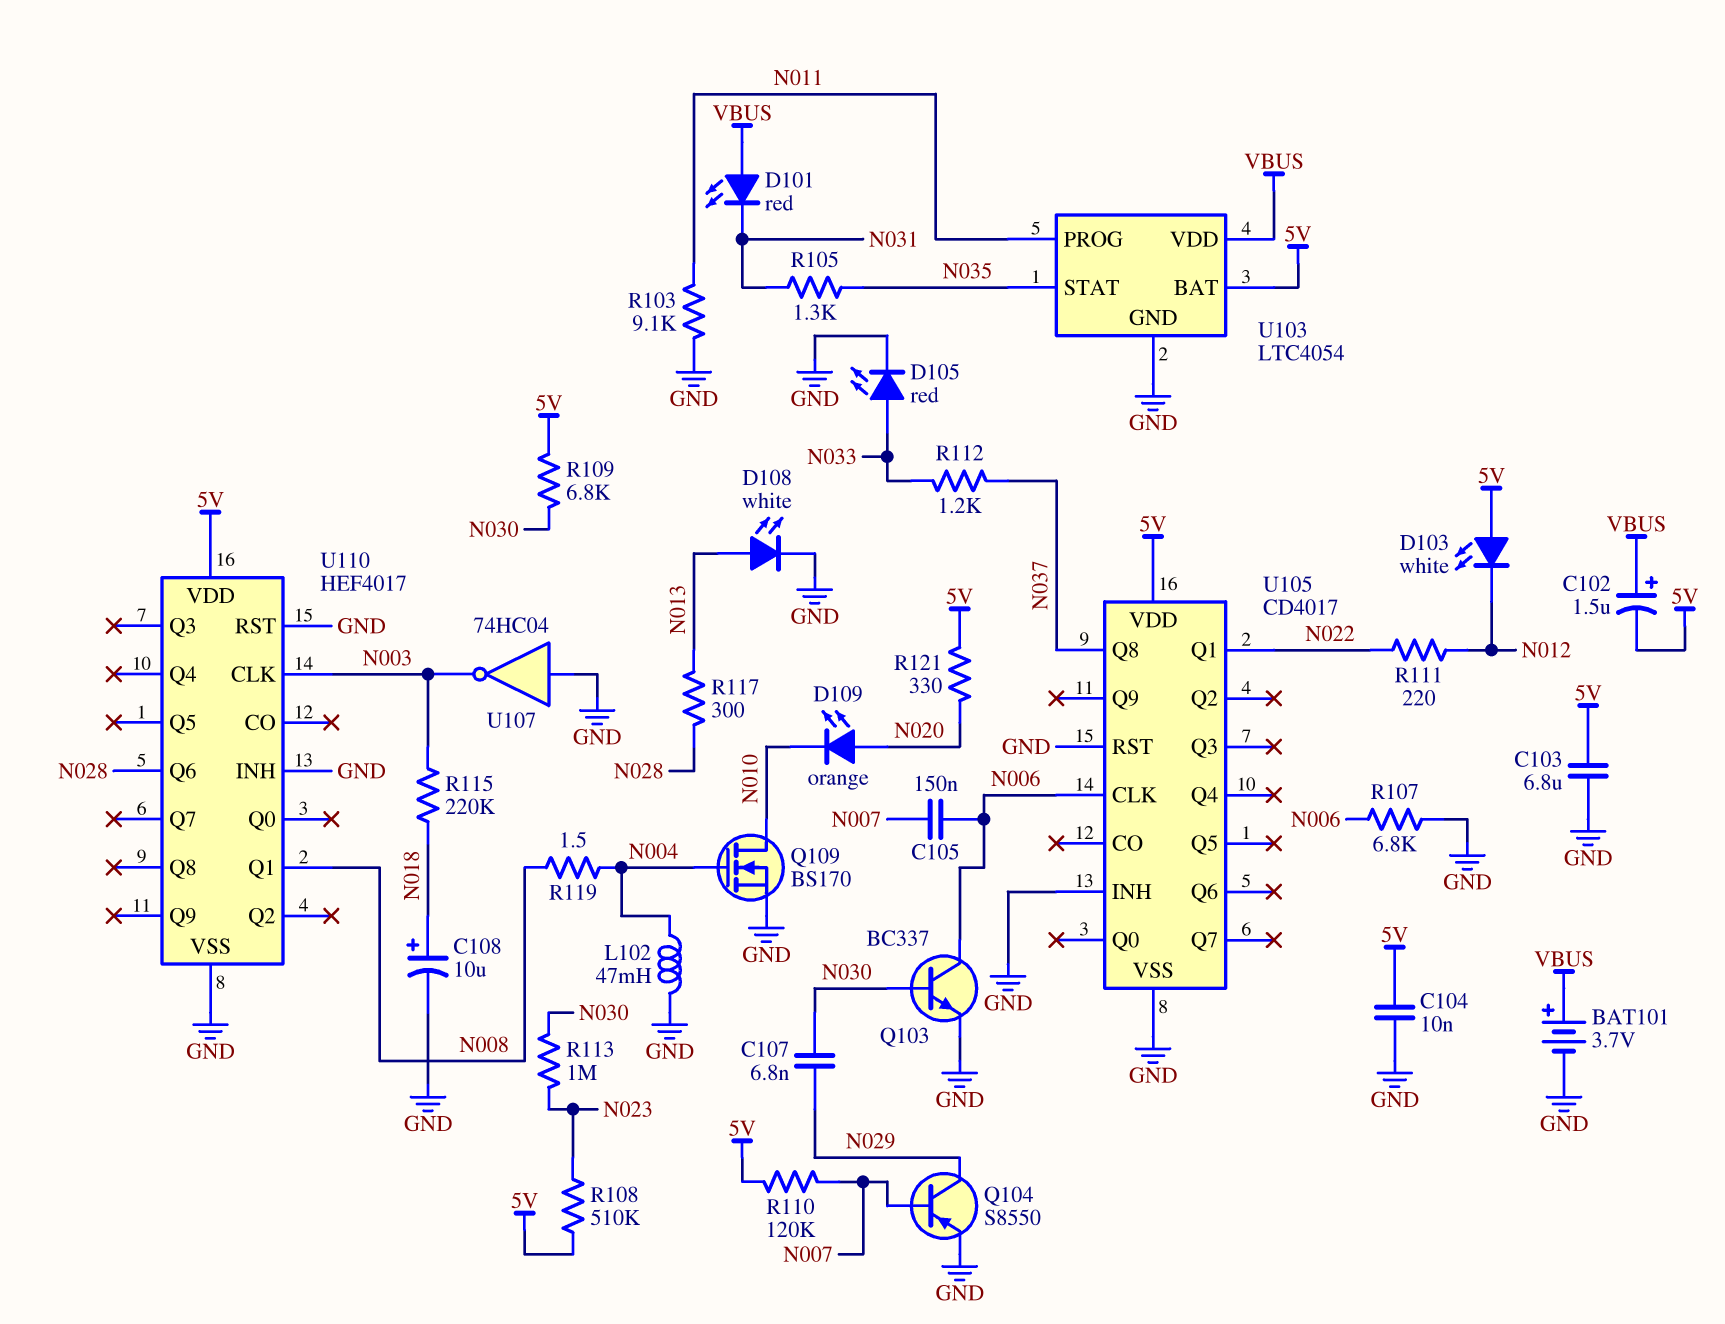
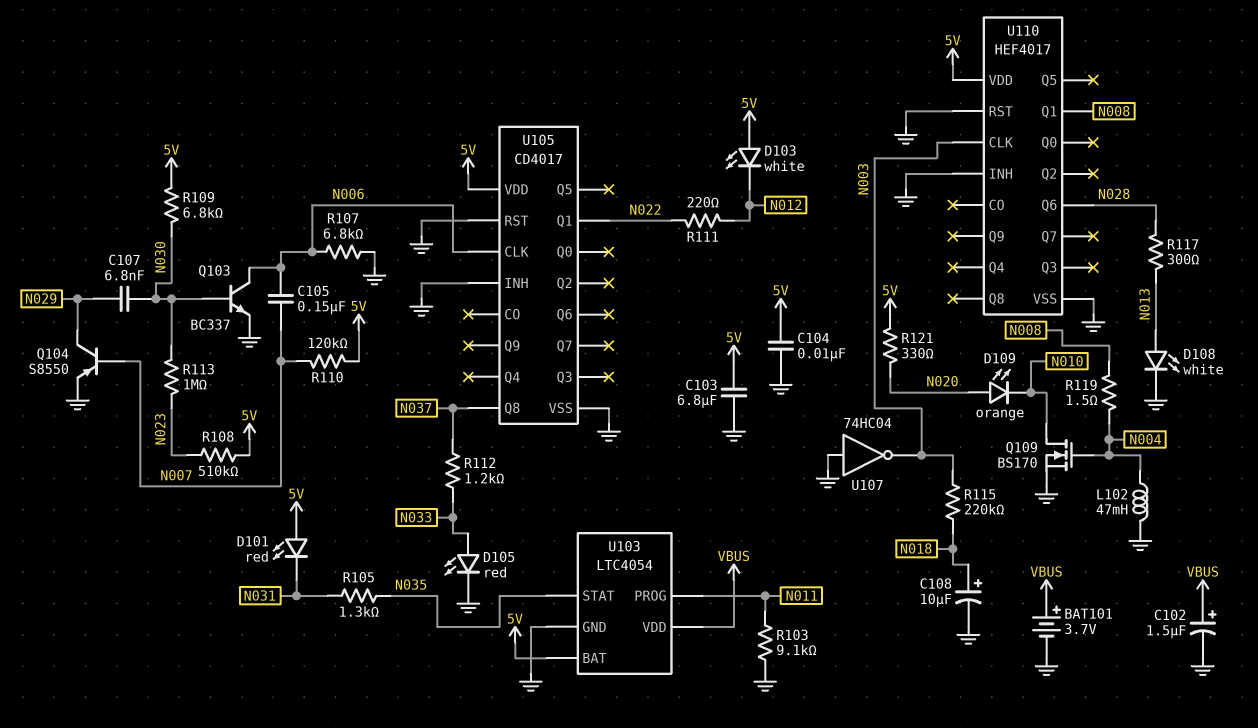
C102: 1.5uF (plus VBUS, minus 5V) -> 1.5uF (plus VBUS, minus GND)
D101: LED red (A VBUS, K N031) -> LED red (A 5V, K N031)

